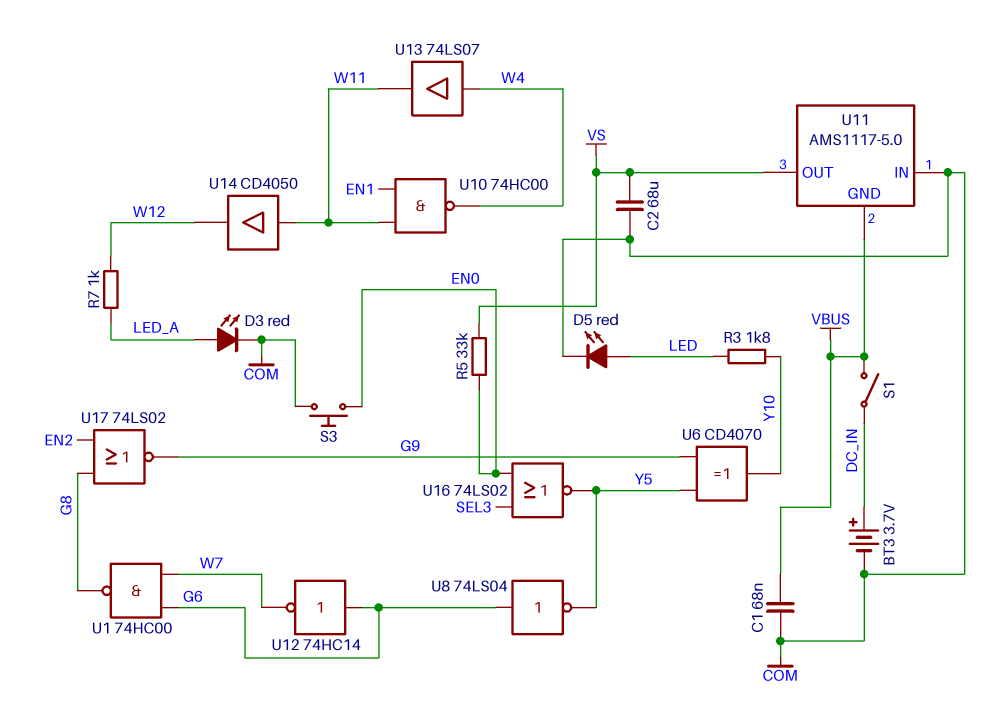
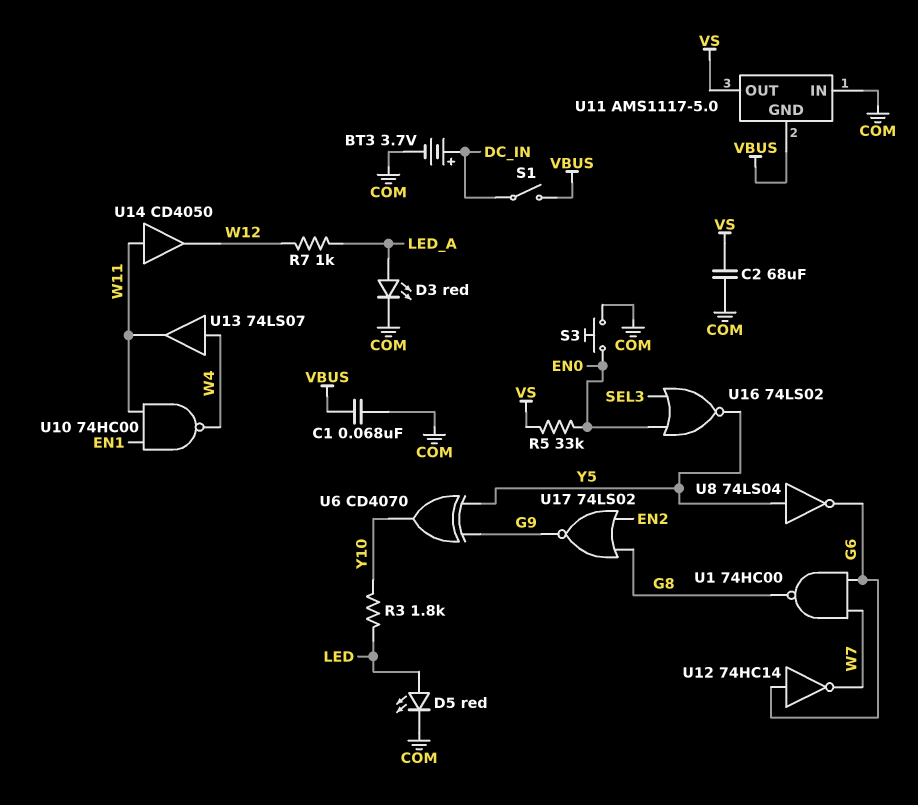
U8: NOT 74LS04 (in G6, out Y5) -> NOT 74LS04 (in Y5, out G6)

